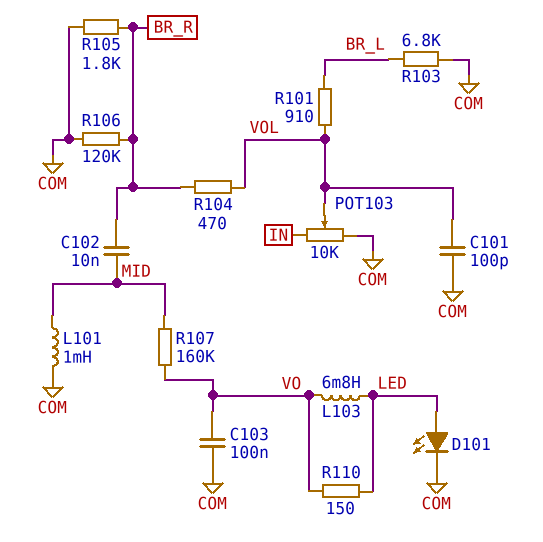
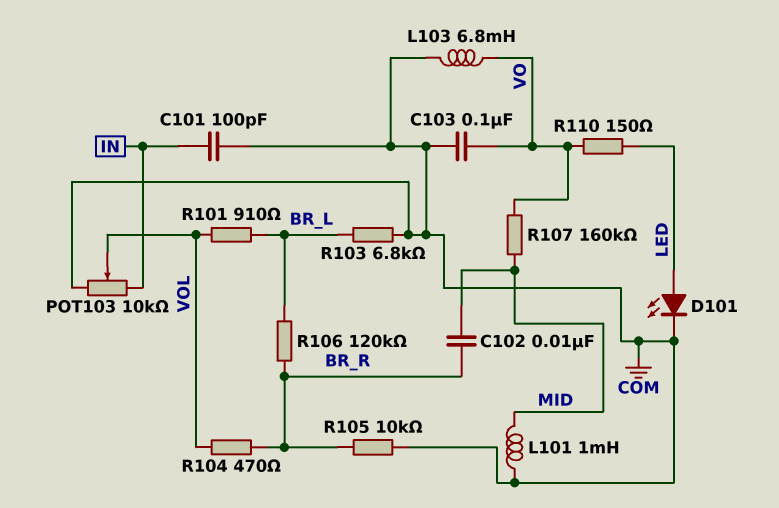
C101: 100pF (COM, VOL) -> 100pF (COM, IN)
L103: 6.8mH (LED, VO) -> 6.8mH (COM, VO)
R105: 1.8k (BR_R, COM) -> 10k (BR_R, COM)
R106: 120k (BR_R, COM) -> 120k (BR_L, BR_R)

